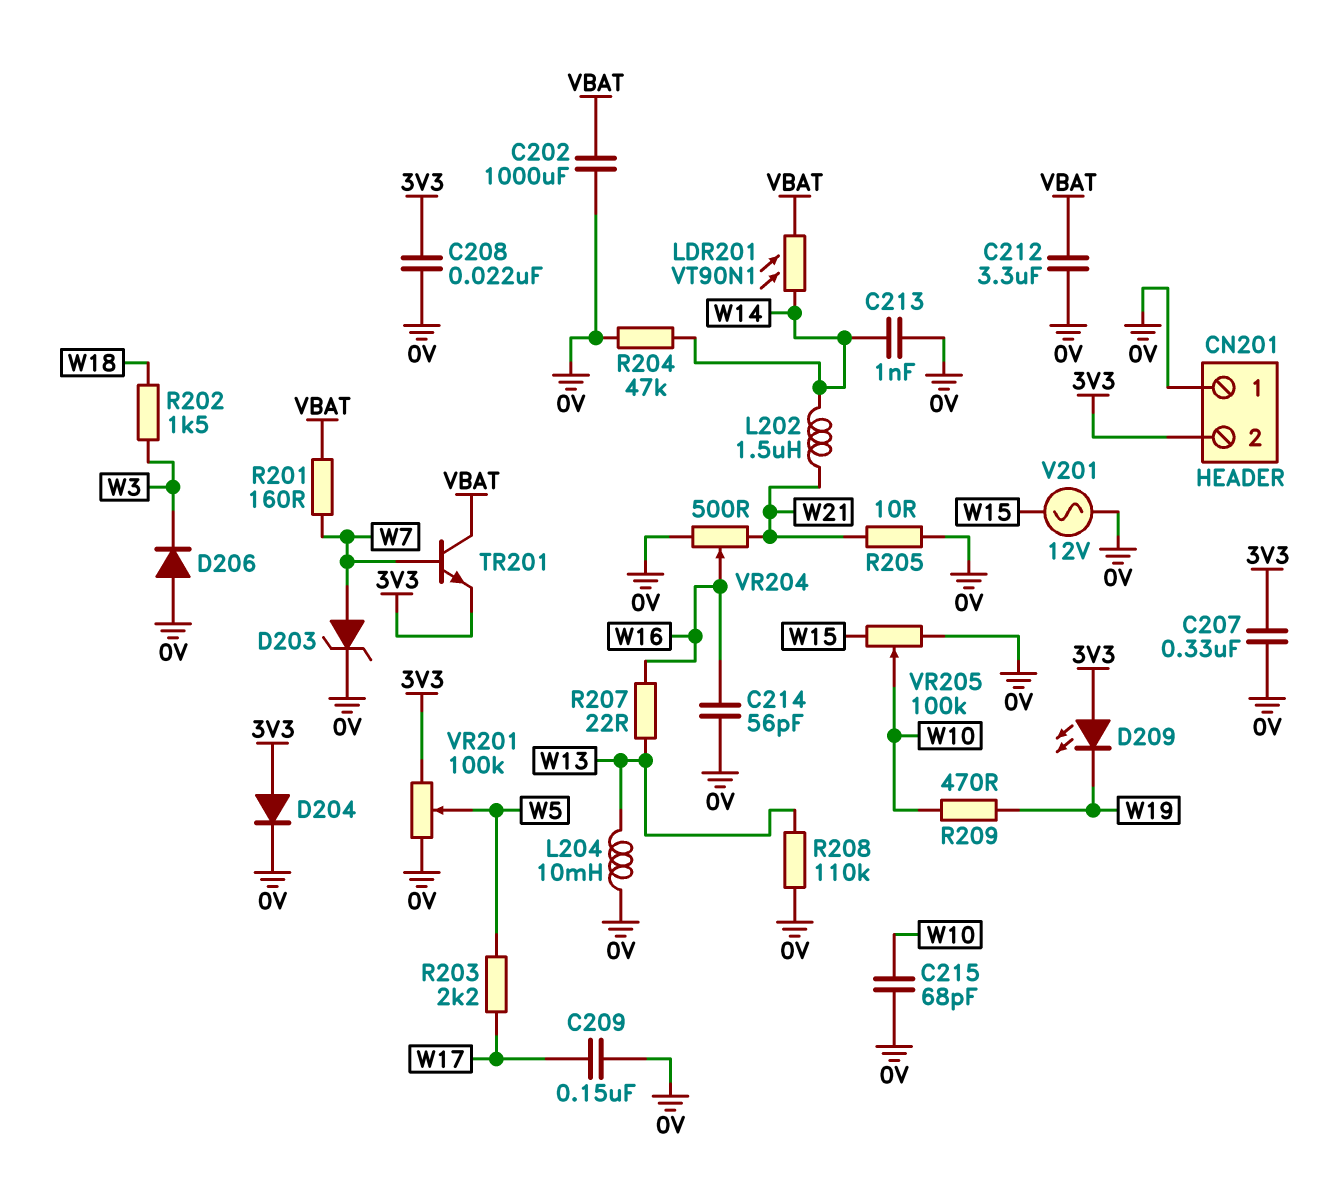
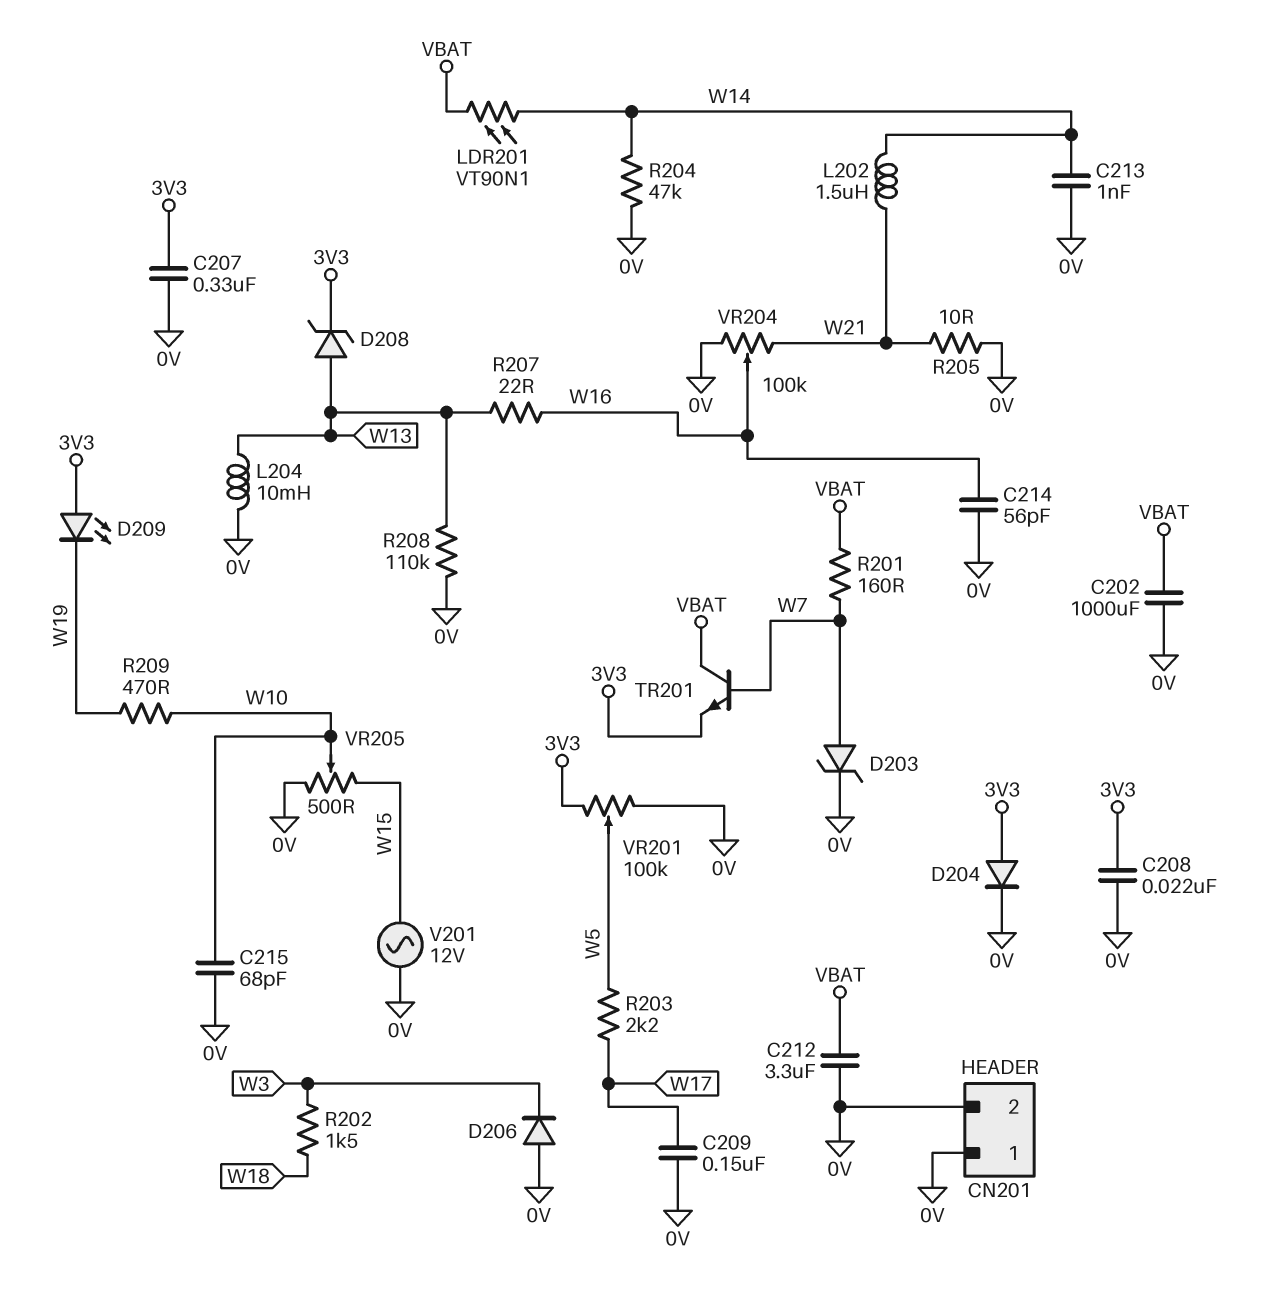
CN201 pin 2: 3V3 -> 0V
D208: none -> zener (A W13, K 3V3)
VR204: 500 (0V, W21, wiper W16) -> 100k (0V, W21, wiper W16)
VR205: 100k (0V, W15, wiper W10) -> 500 (0V, W15, wiper W10)

